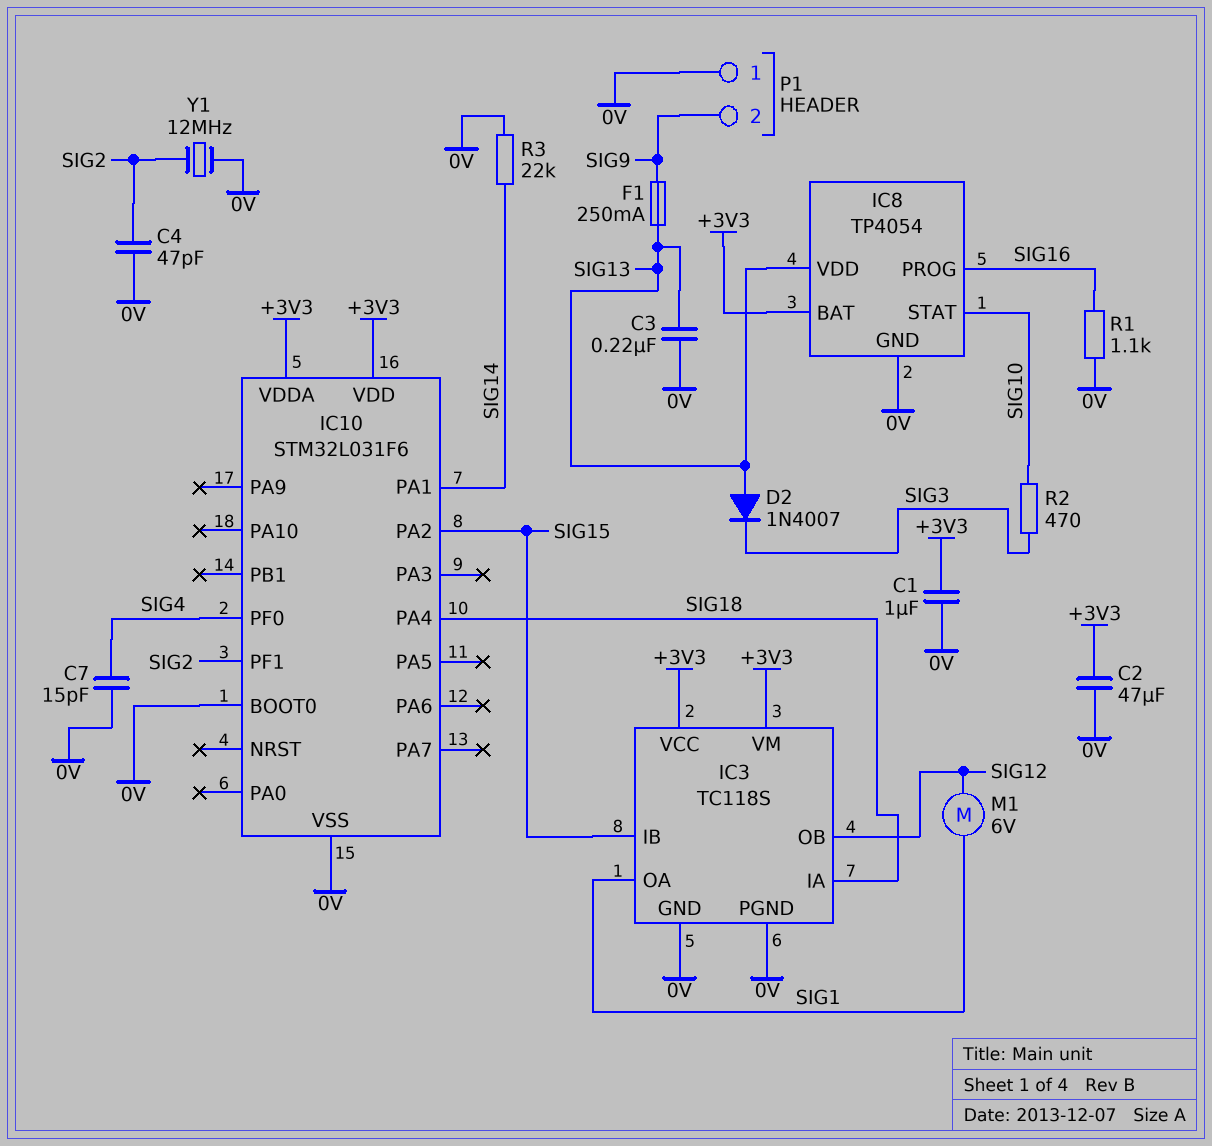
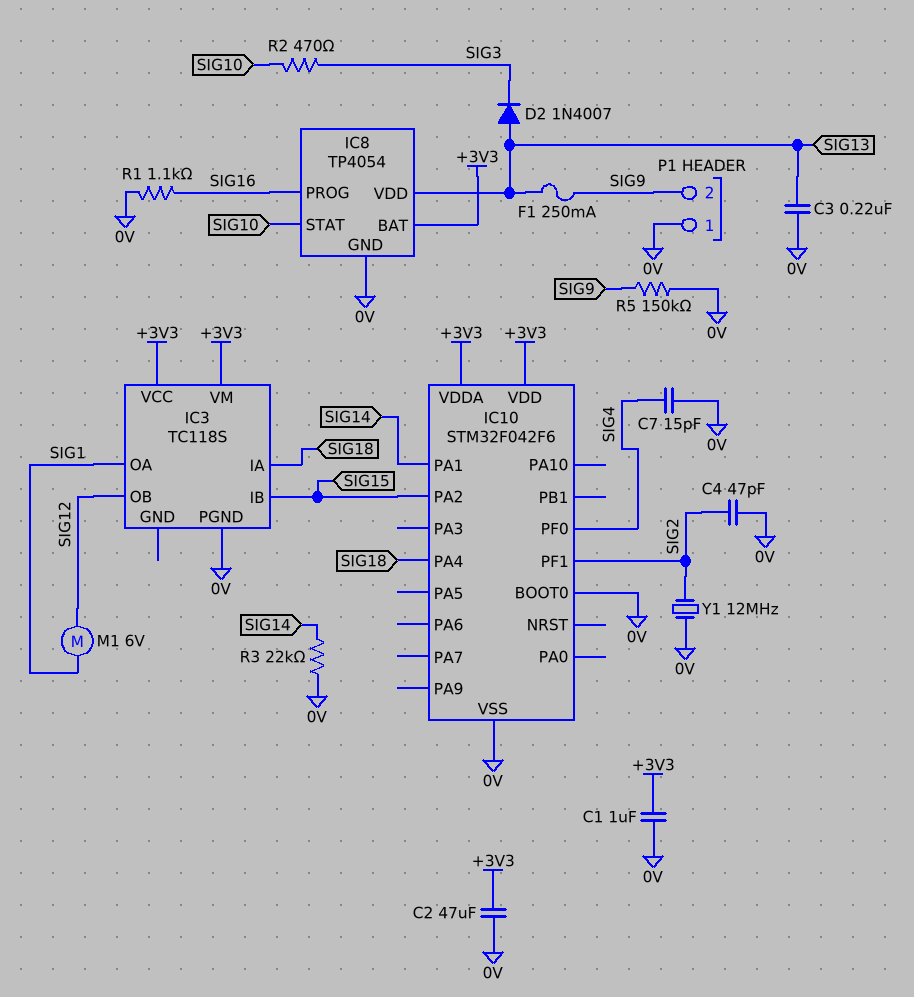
IC3 pin GND: 0V -> none
IC10: STM32L031F6 -> STM32F042F6
R5: none -> 150k (0V, SIG9)

